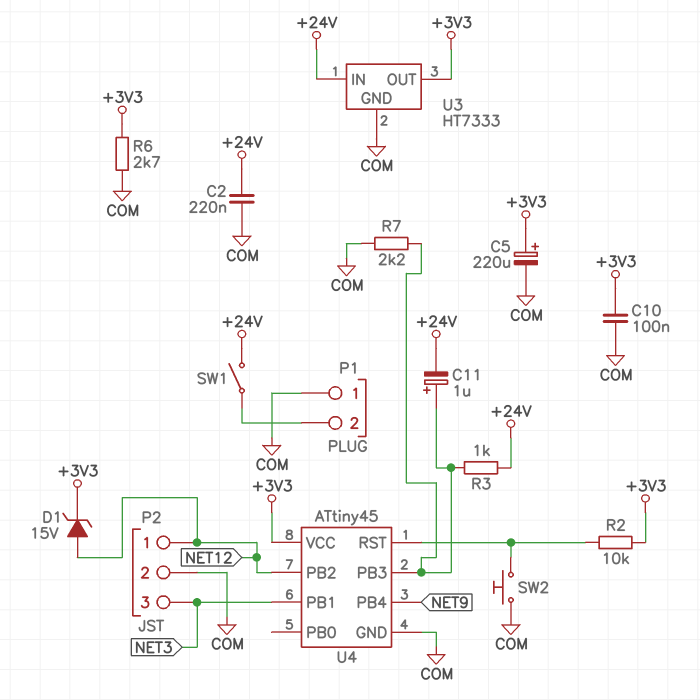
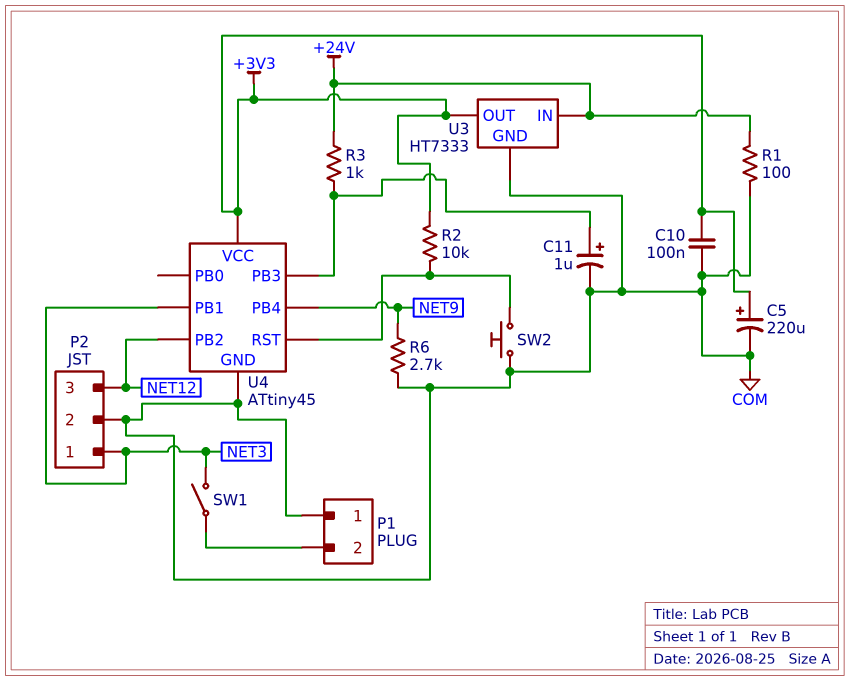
C2: 220nF (+24V, COM) -> none
C11: 1uF (plus U4/PB3, minus +24V) -> 1uF (plus U4/PB3, minus COM)
D1: zener 15V (A NET12, K +3V3) -> none
P2 pin 1: NET12 -> NET3
P2 pin 3: NET3 -> NET12
R1: none -> 100 (+24V, COM)
R6: 2.7k (+3V3, COM) -> 2.7k (COM, NET9)
R7: 2.2k (COM, U4/PB3) -> none
SW1: switch (+24V, P1/2) -> switch (NET3, P1/2)

